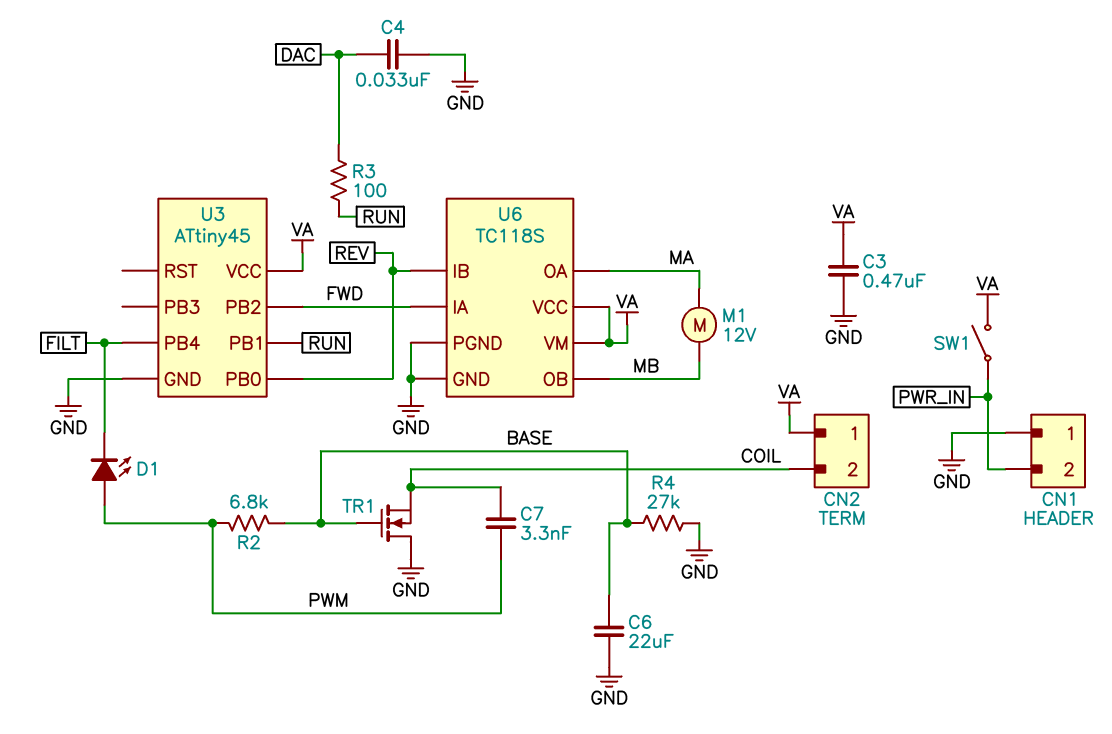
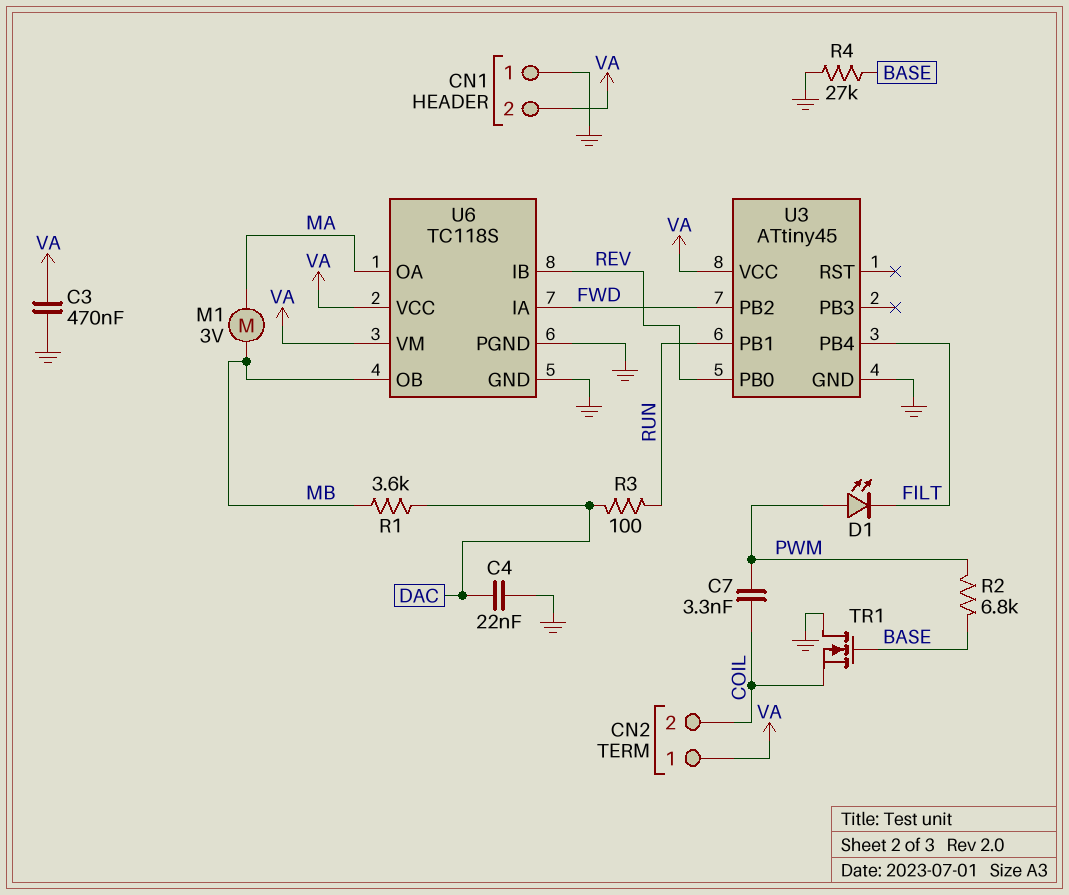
C4: 33nF (DAC, GND) -> 22nF (DAC, GND)
C6: 22uF (BASE, GND) -> none
CN1 pin 2: PWR_IN -> VA
M1: motor 12V (MA, MB) -> motor 3V (MA, MB)
R1: none -> 3.6k (DAC, MB)
SW1: switch (PWR_IN, VA) -> none

